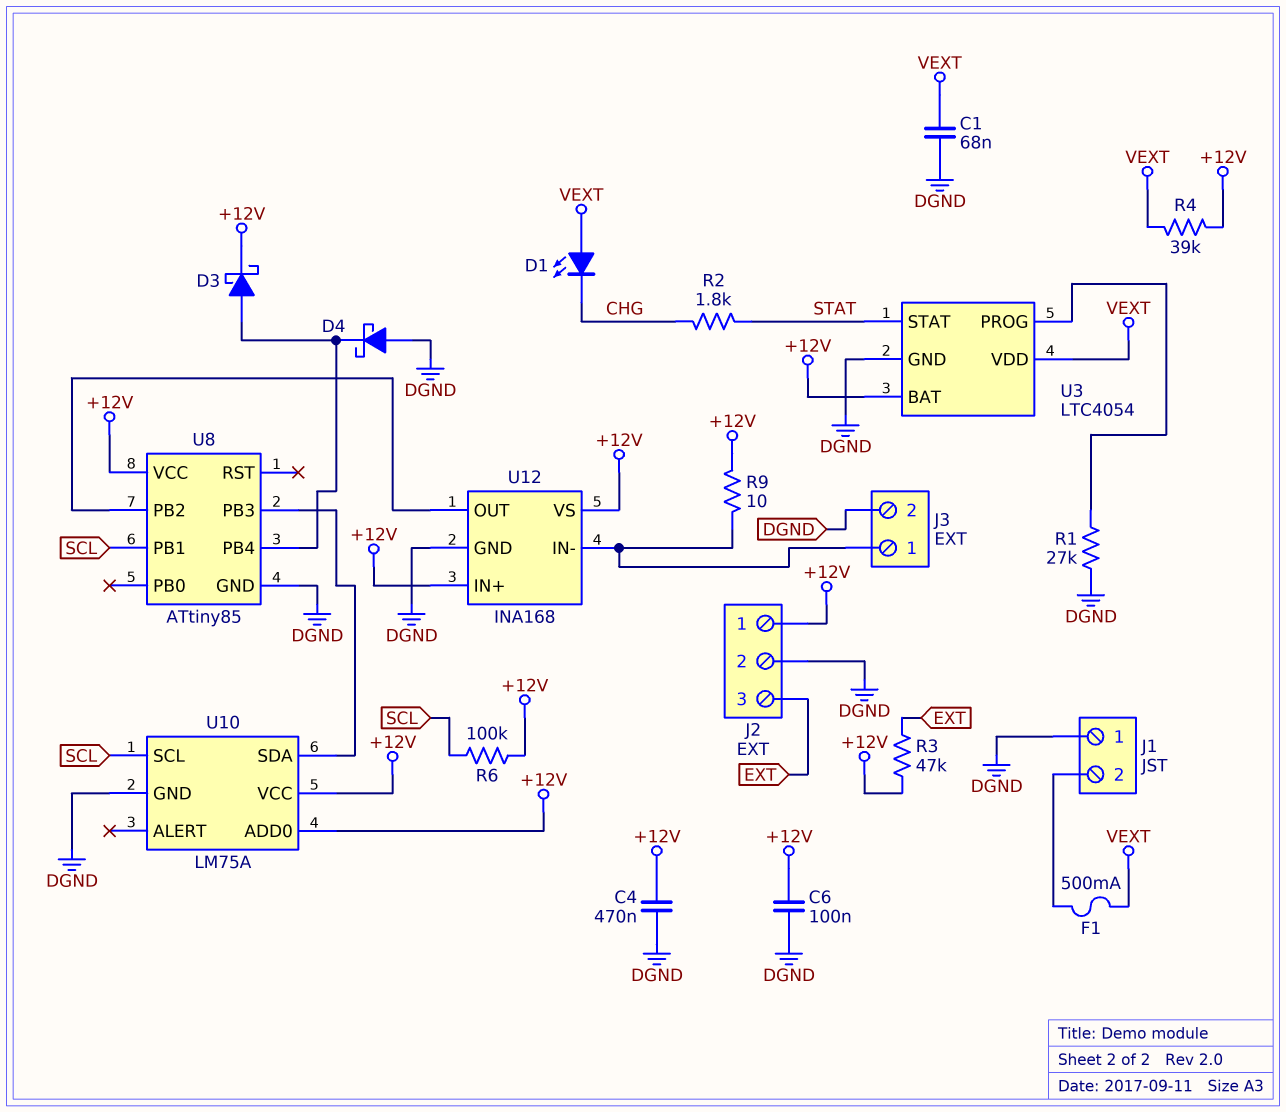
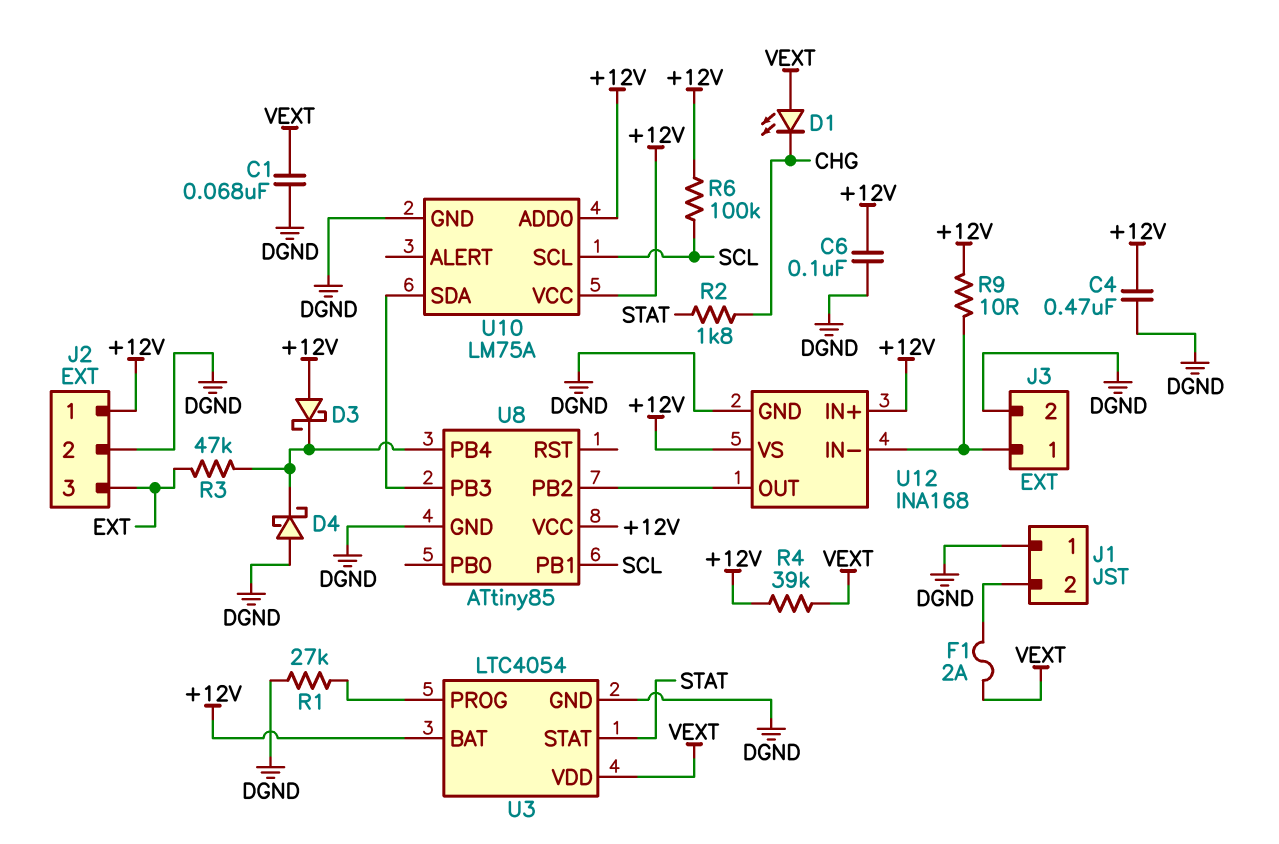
D3: schottky (A U8/PB4, K +12V) -> schottky (A +12V, K U8/PB4)
F1: 500mA (J1/2, VEXT) -> 2A (J1/2, VEXT)
R3: 47k (+12V, EXT) -> 47k (EXT, U8/PB4)

